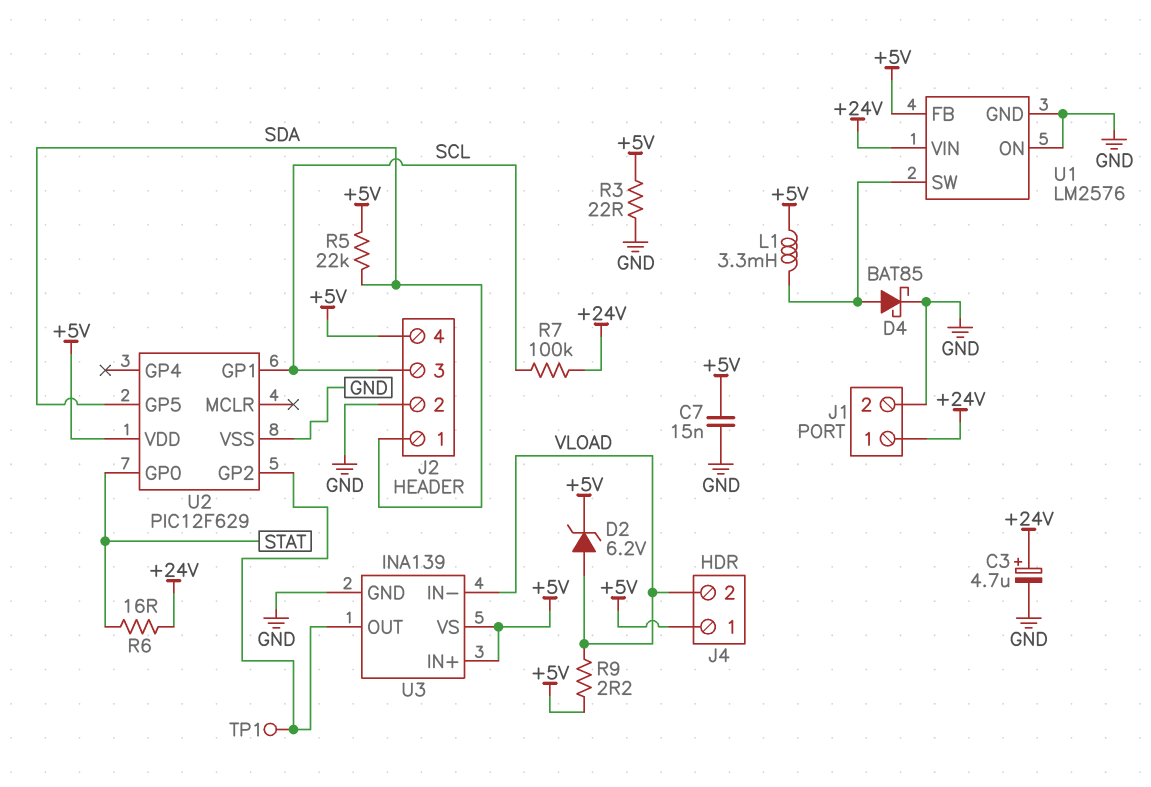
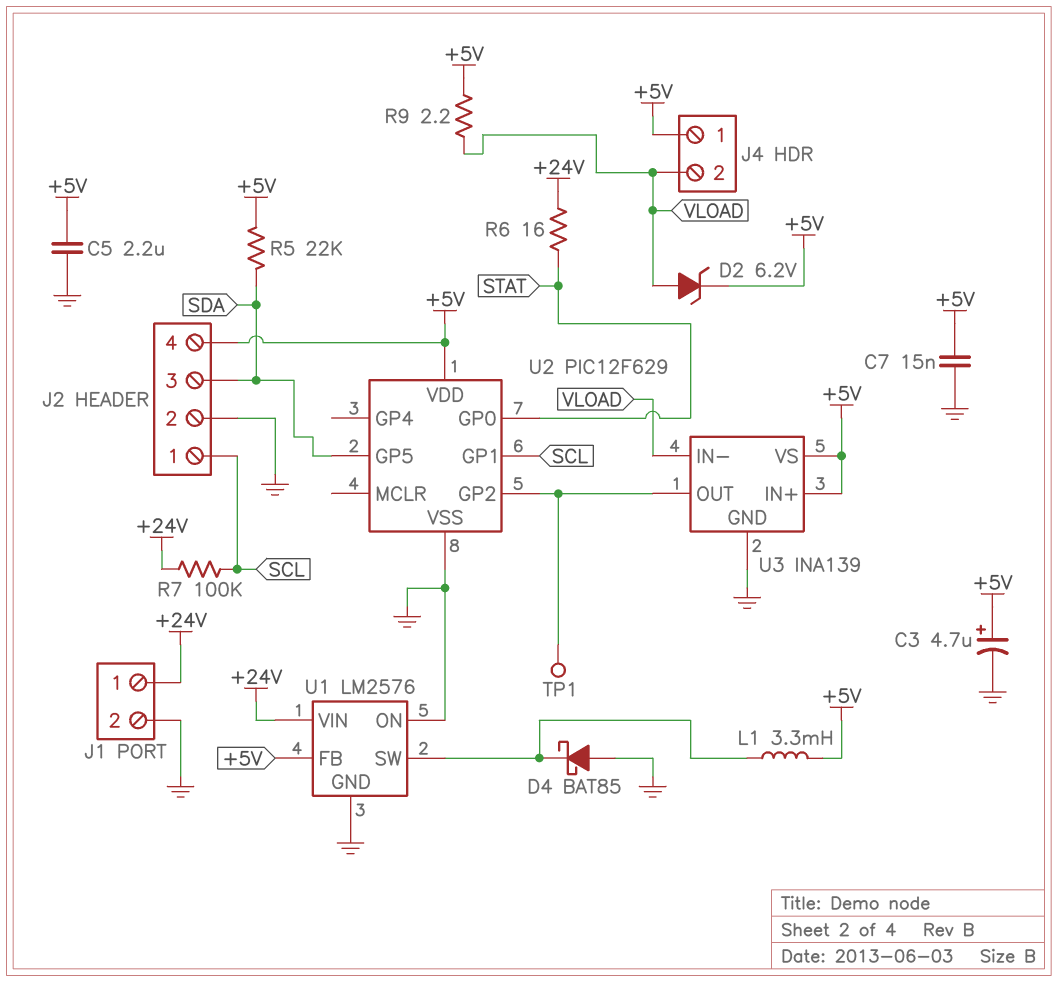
C3: 4.7uF (plus +24V, minus GND) -> 4.7uF (plus +5V, minus GND)
C5: none -> 2.2uF (+5V, GND)
D4: schottky BAT85 (A U1/SW, K GND) -> schottky BAT85 (A GND, K U1/SW)
J2 pin 1: SDA -> SCL
J2 pin 3: SCL -> SDA
R3: 22 (+5V, GND) -> none

